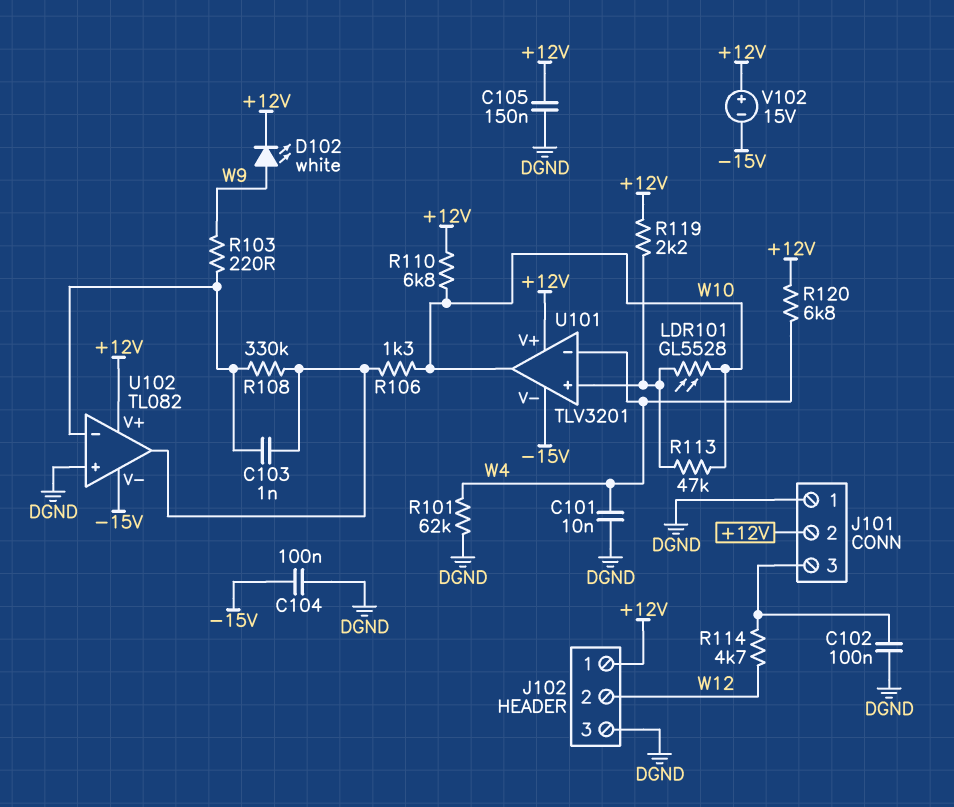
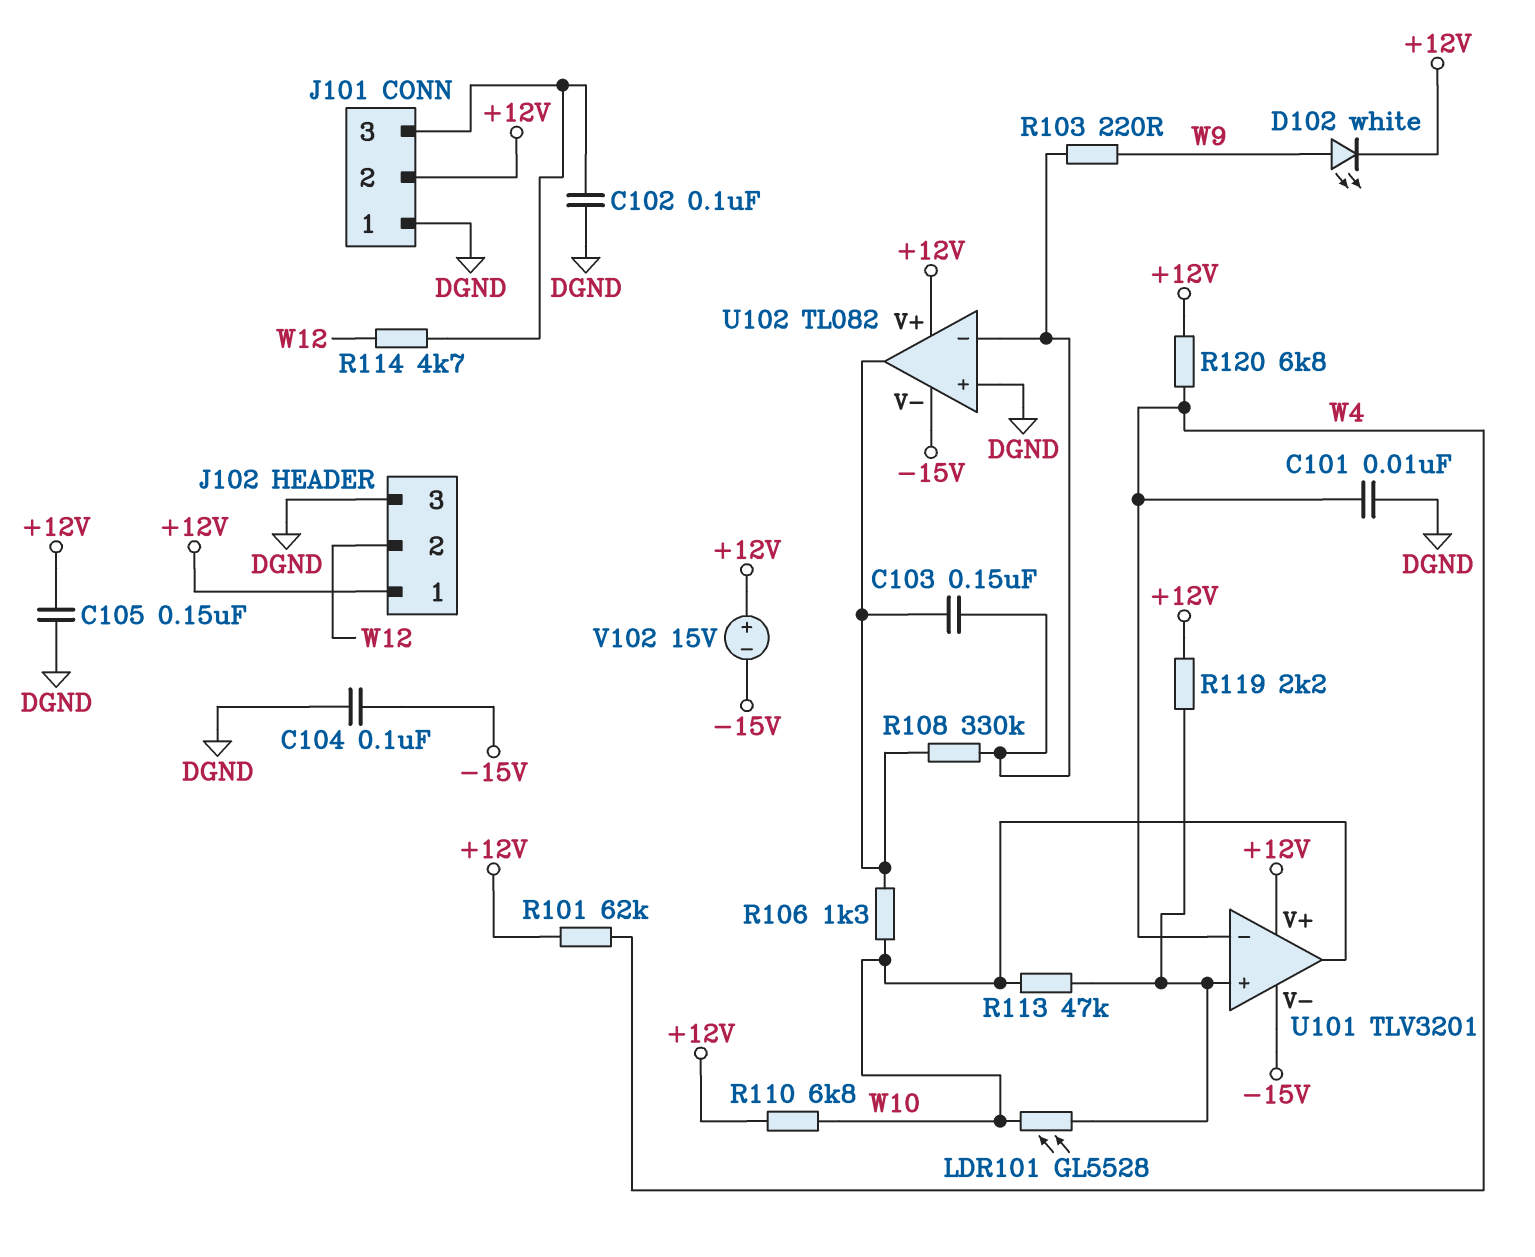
C103: 1nF (U102/in-, U102/out) -> 150nF (U102/in-, U102/out)
R101: 62k (DGND, W4) -> 62k (+12V, W4)

